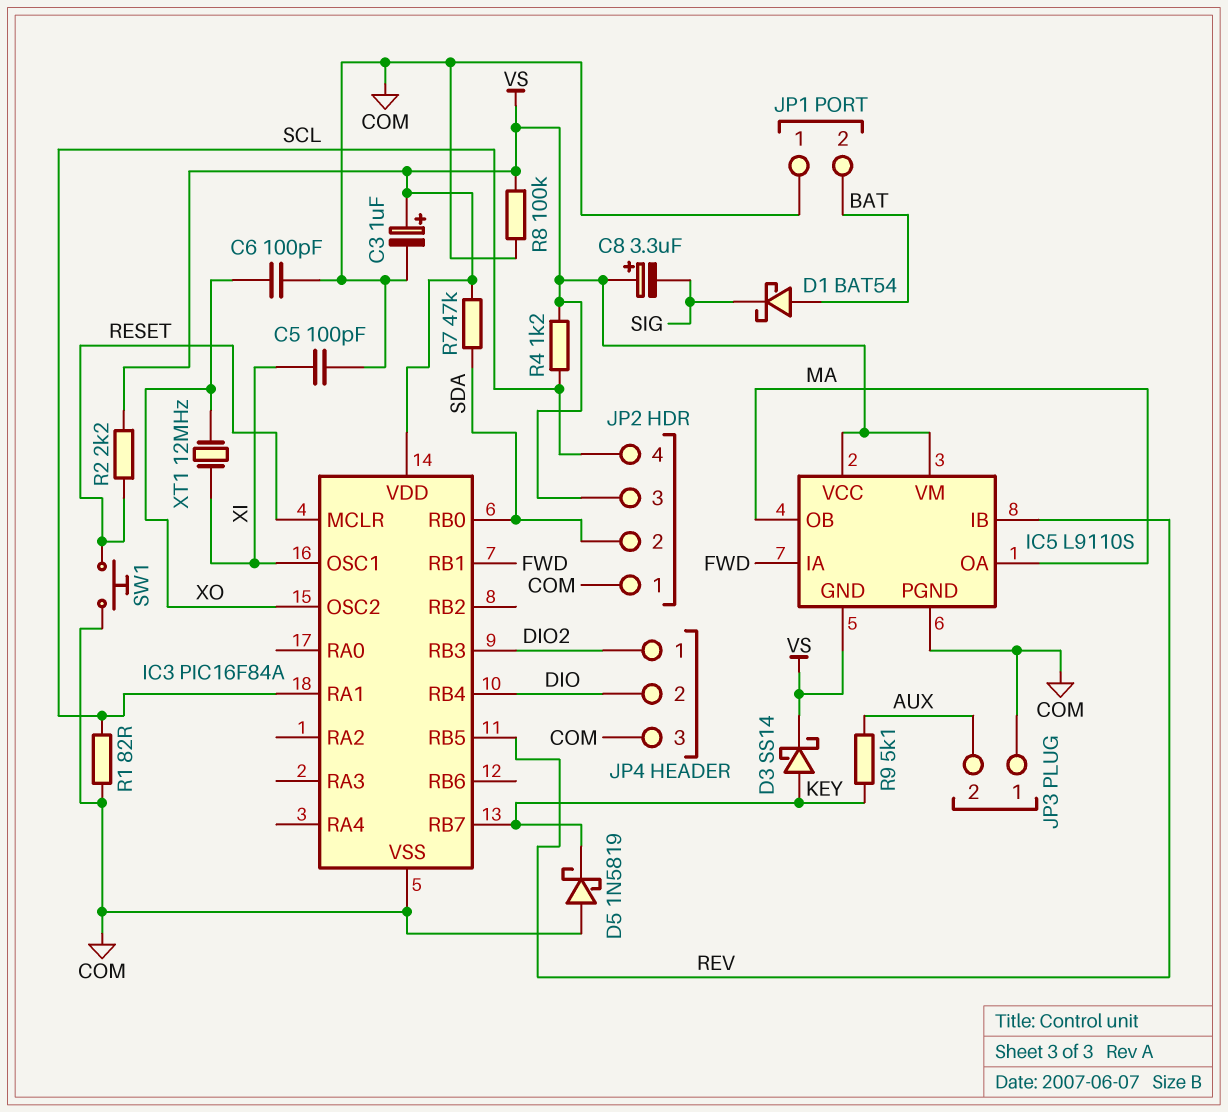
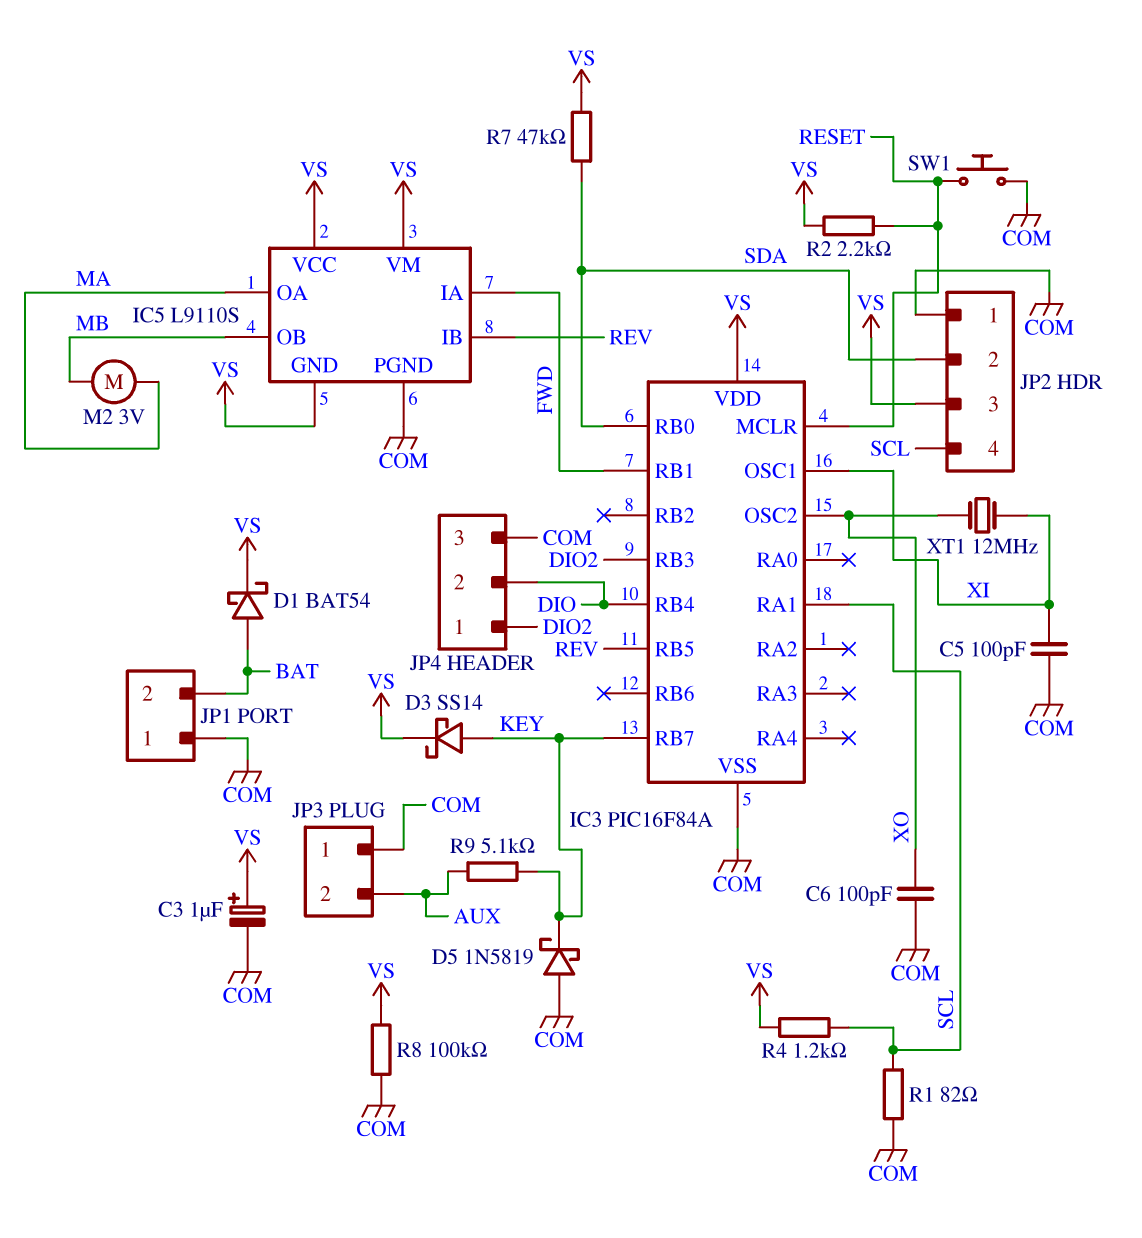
C8: 3.3uF (plus VS, minus SIG) -> none
D1: schottky BAT54 (A BAT, K SIG) -> schottky BAT54 (A BAT, K VS)
IC5 pin OB: MA -> MB
M2: none -> motor 3V (MA, MB)

